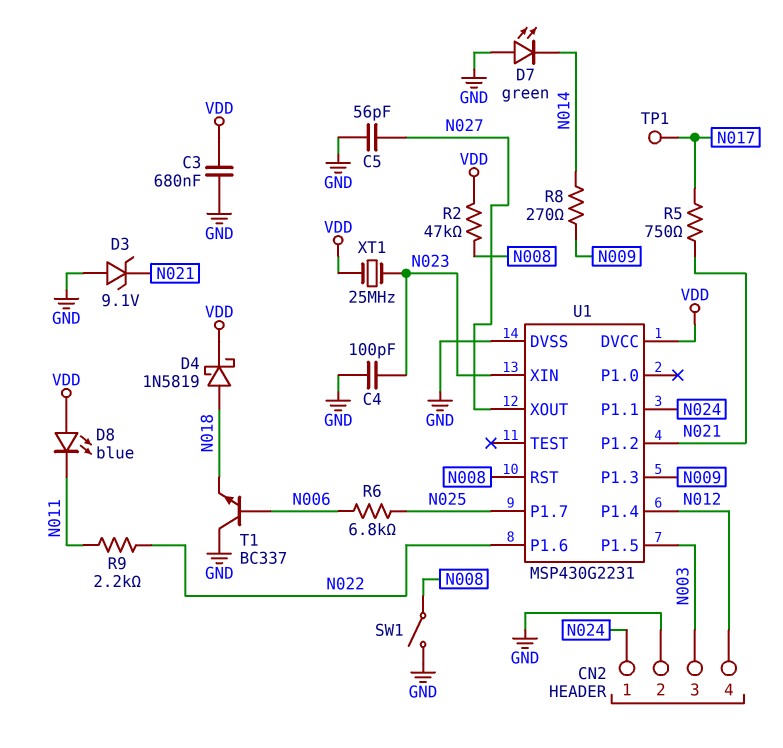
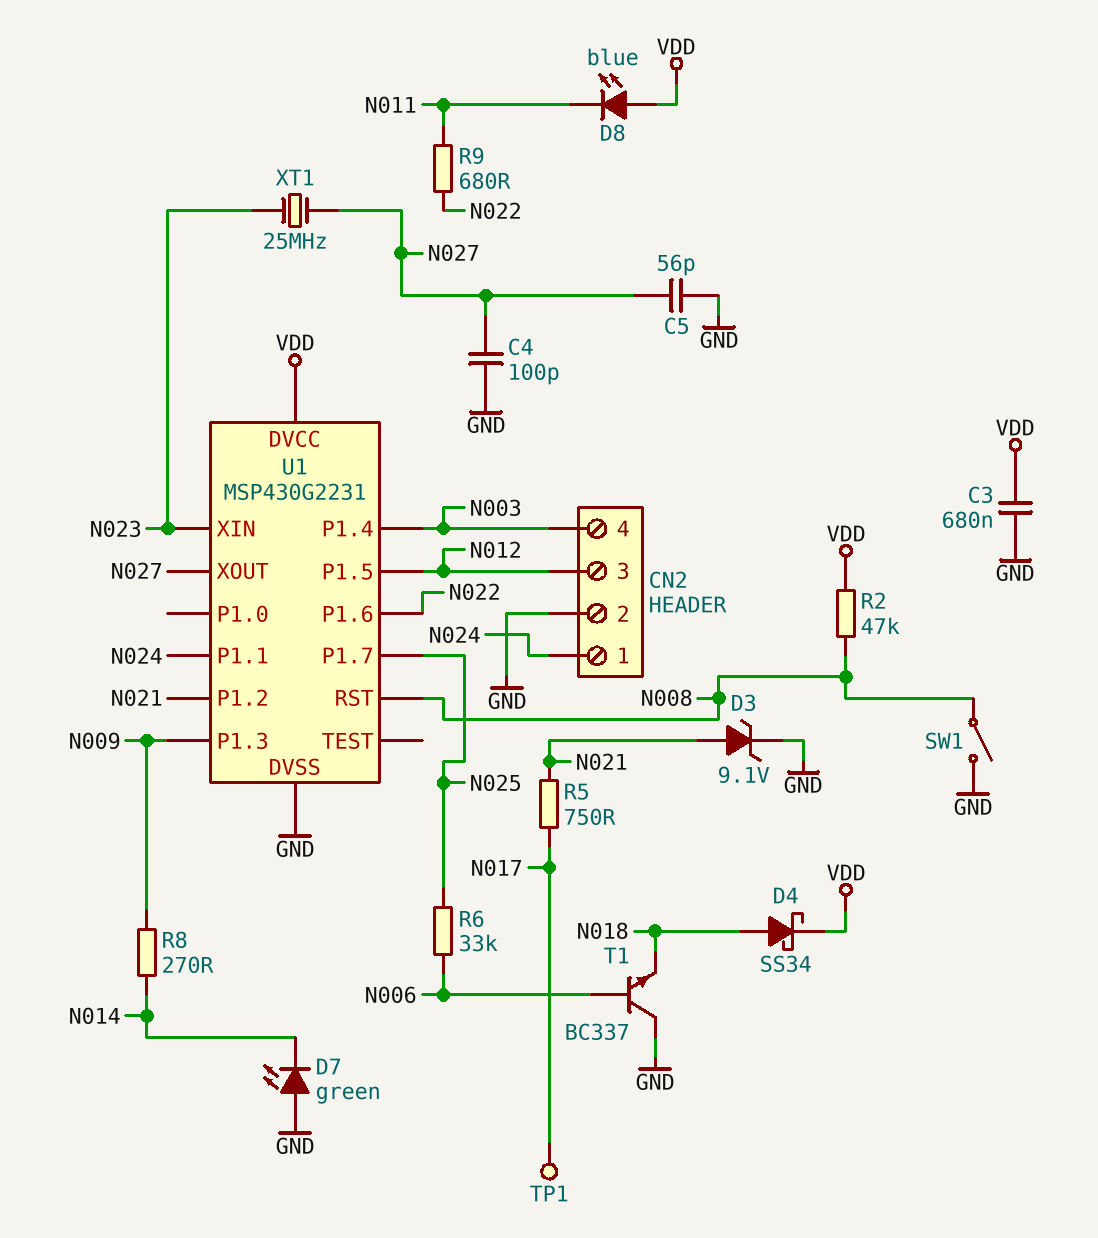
C4: 100pF (GND, N023) -> 100pF (GND, N027)
CN2 pin 3: N003 -> N012
CN2 pin 4: N012 -> N003
D3: zener 9.1V (A GND, K N021) -> zener 9.1V (A N021, K GND)
D4: schottky 1N5819 (A N018, K VDD) -> schottky SS34 (A N018, K VDD)
R6: 6.8k (N006, N025) -> 33k (N006, N025)
R9: 2.2k (N011, N022) -> 680 (N011, N022)
U1 pin P1.4: N012 -> N003
U1 pin P1.5: N003 -> N012
XT1: 25MHz (N023, VDD) -> 25MHz (N023, N027)

